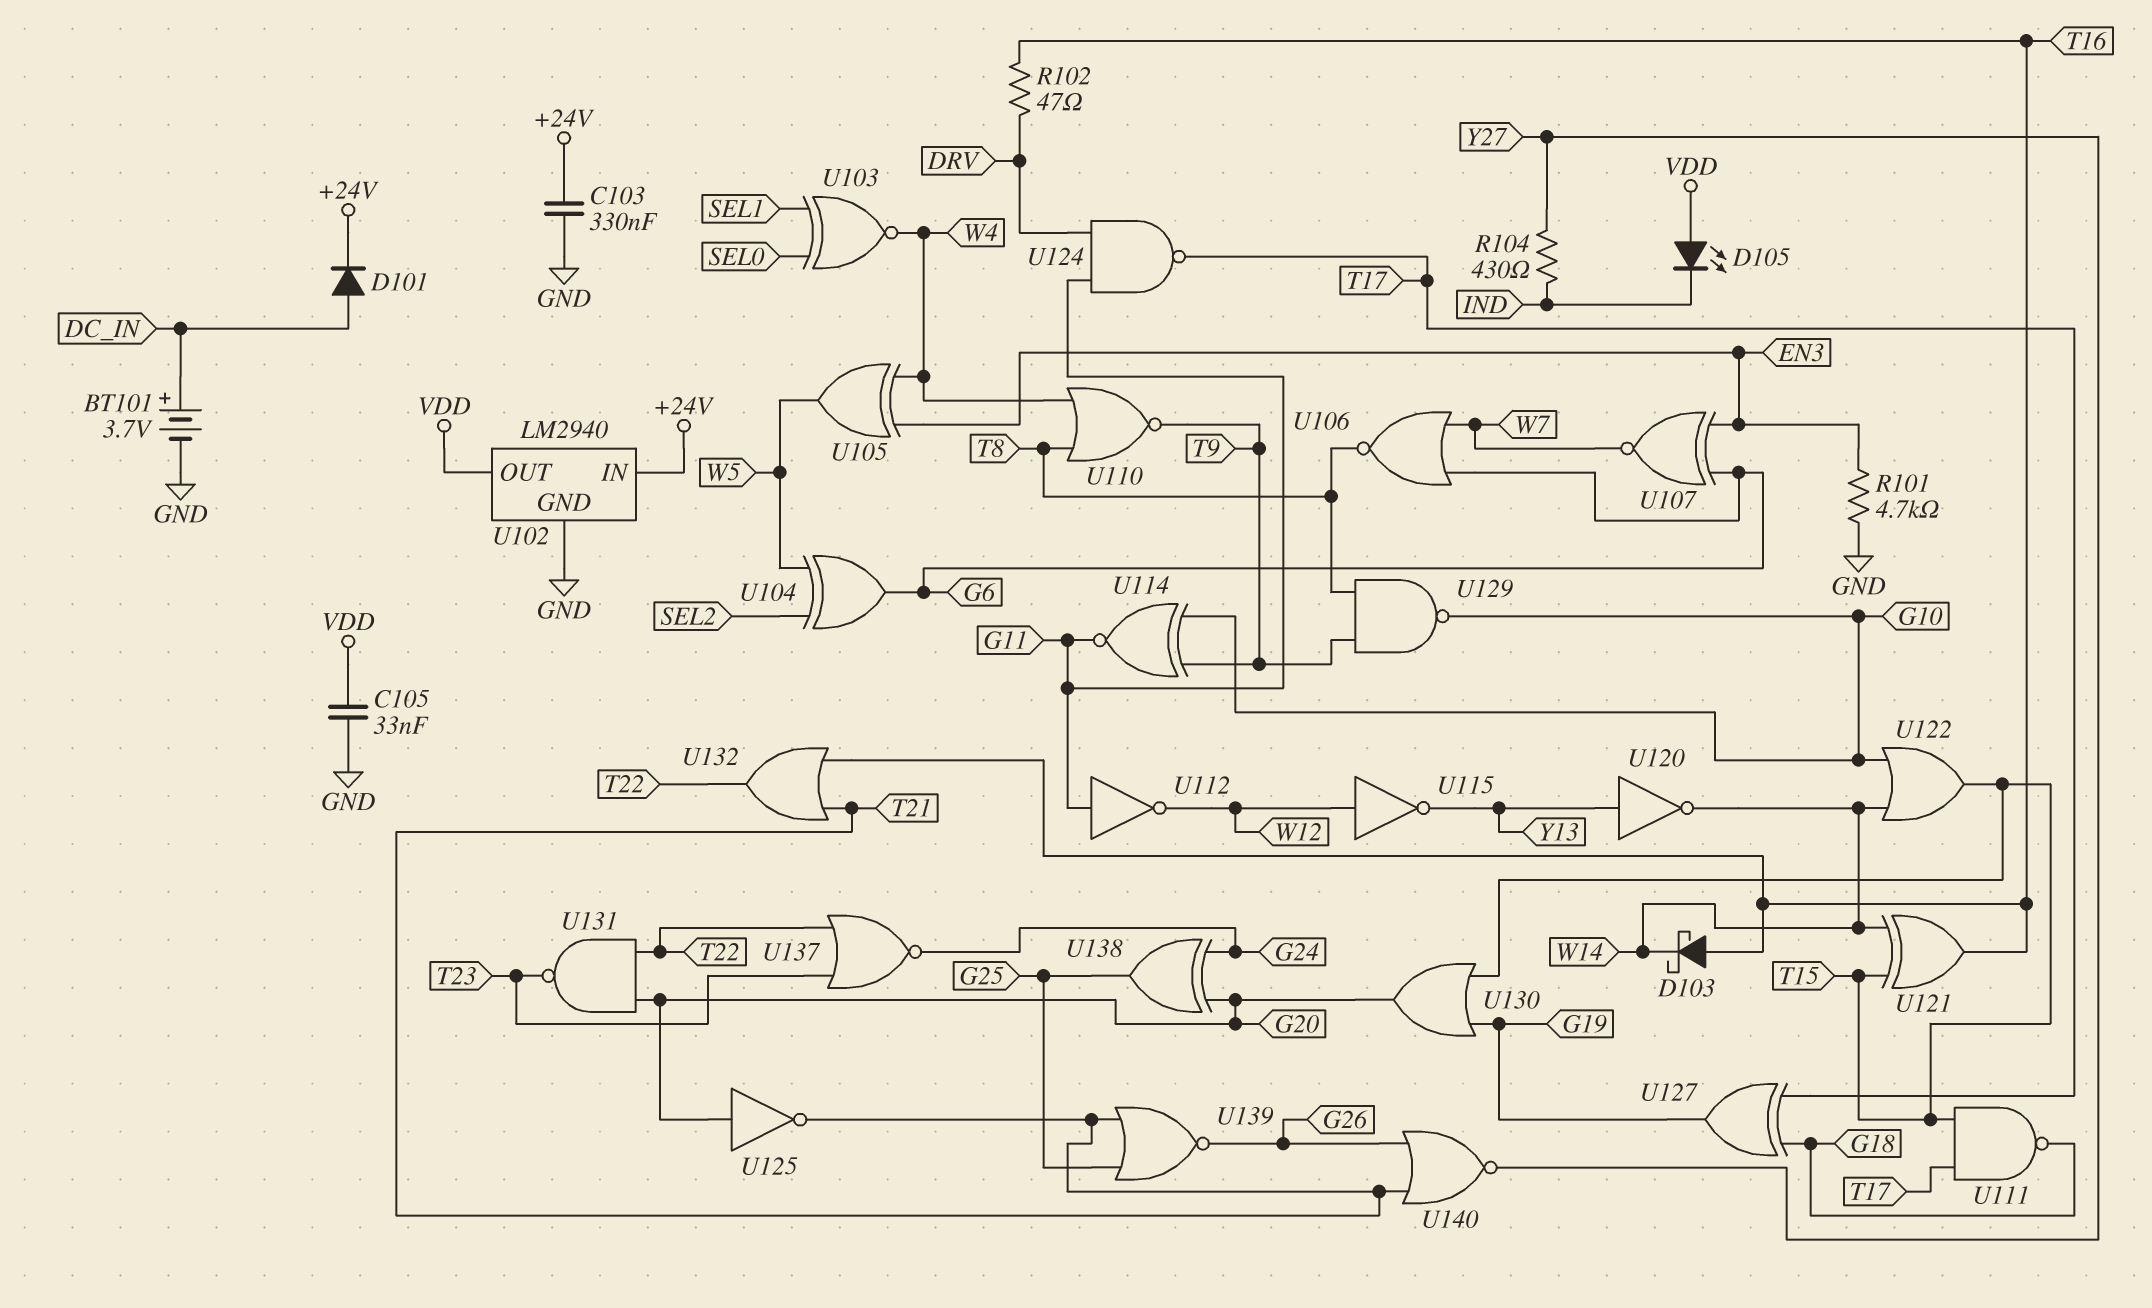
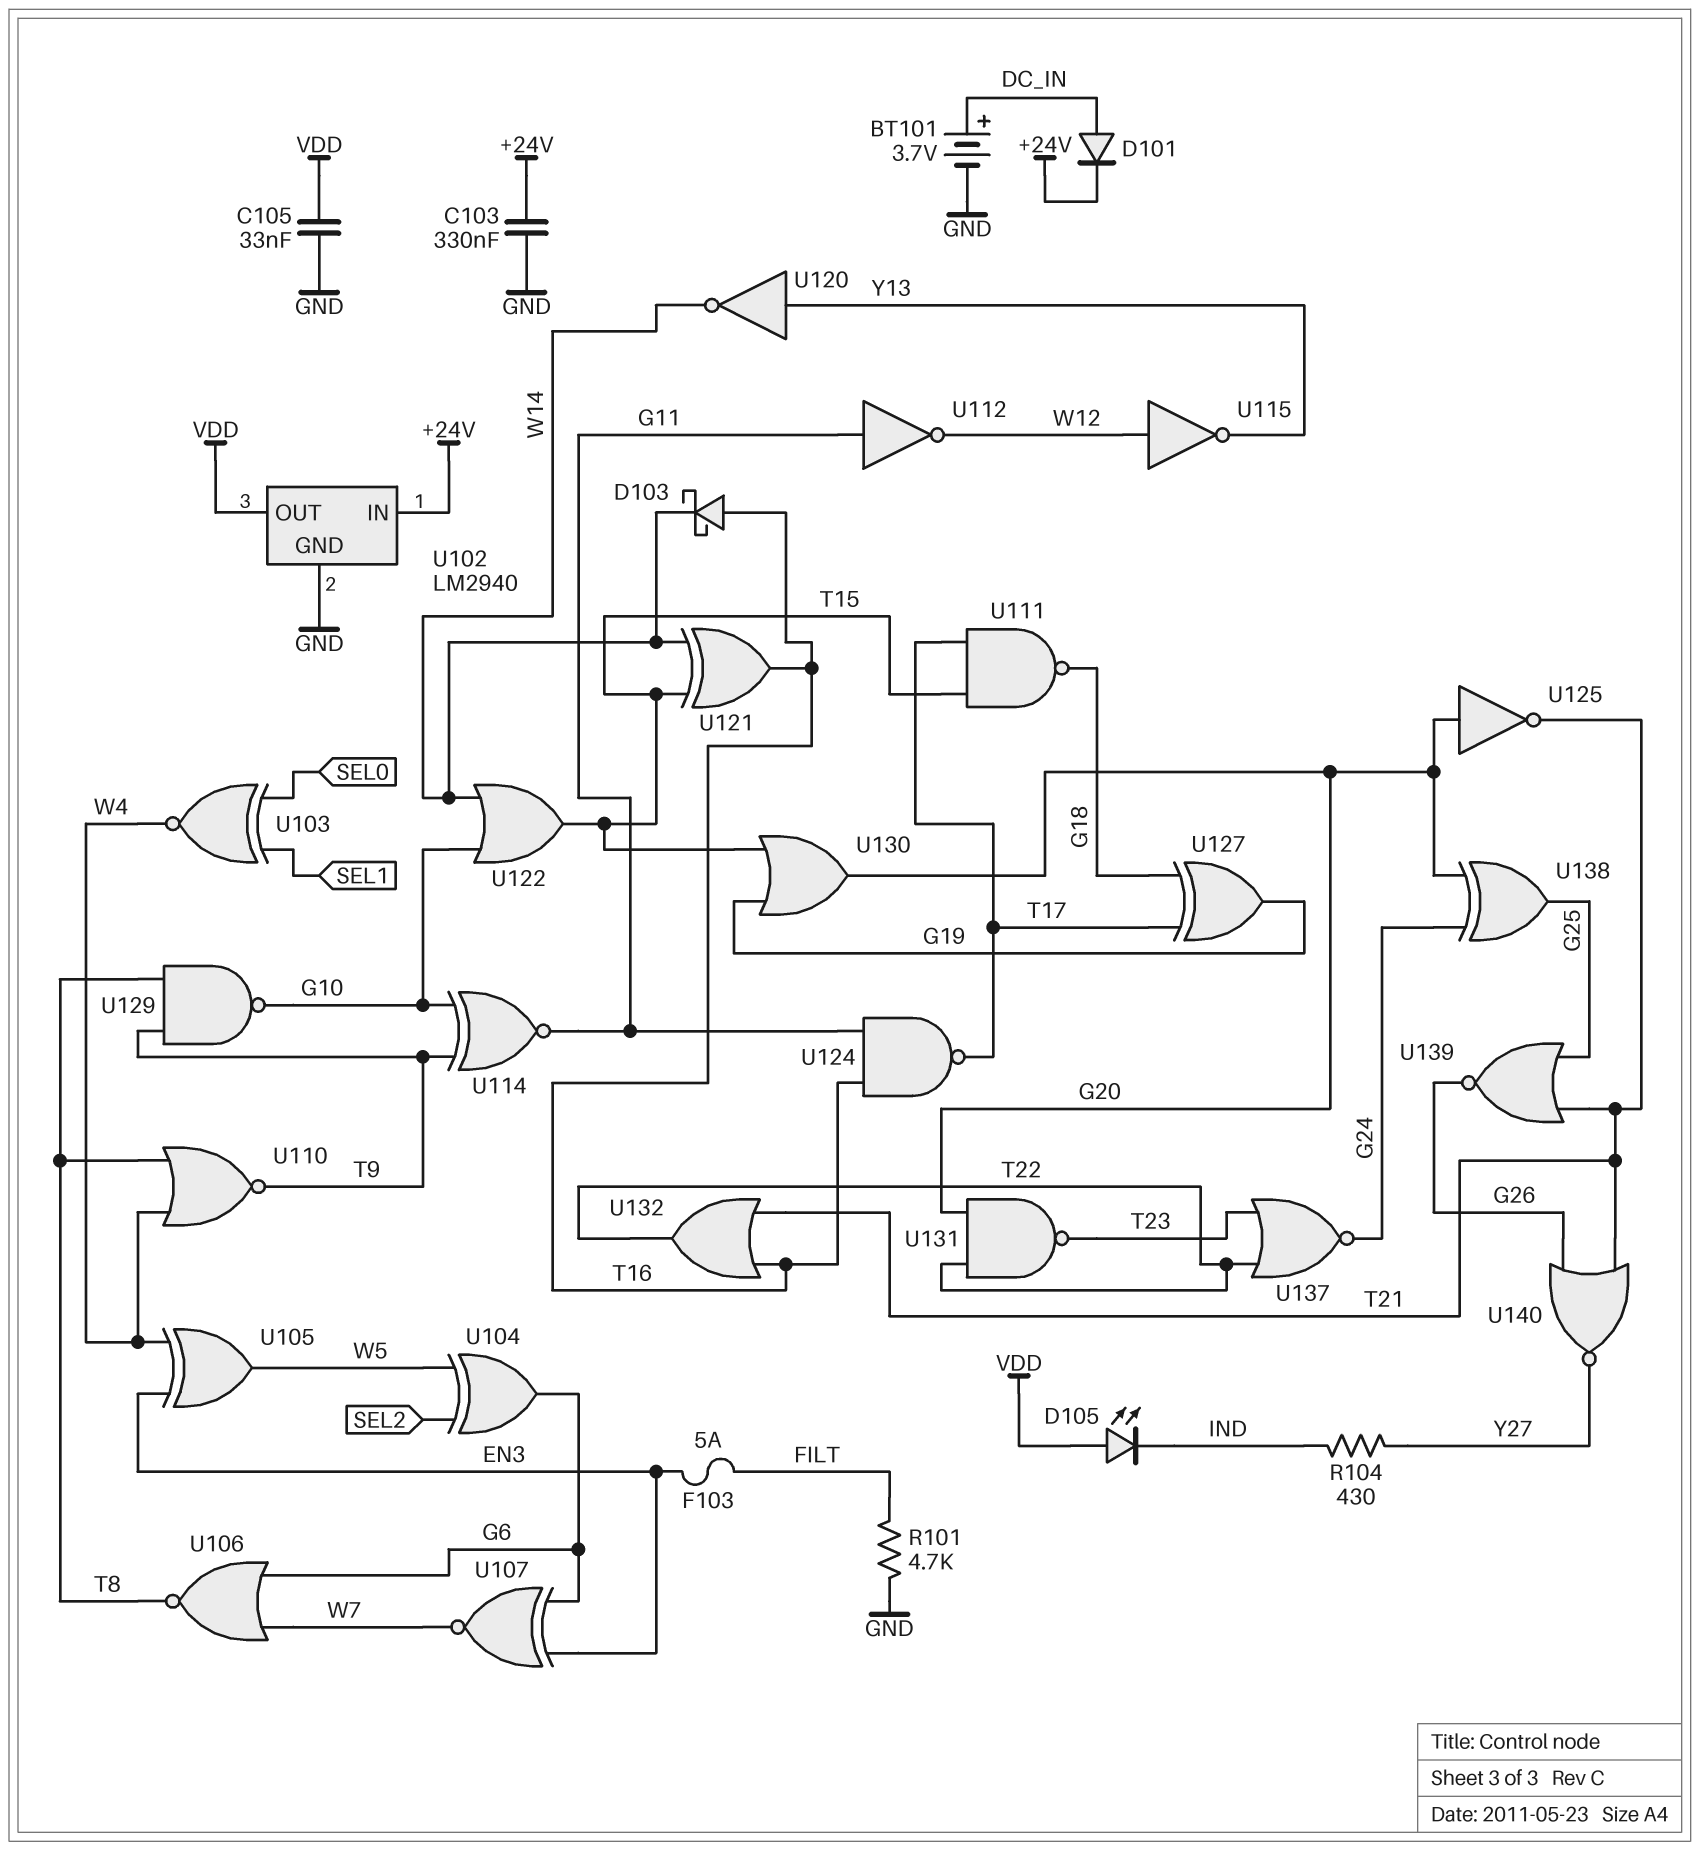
F103: none -> 5A (EN3, FILT)
R101: 4.7k (EN3, GND) -> 4.7k (FILT, GND)
R102: 47 (DRV, T16) -> none
U124: NAND (in DRV, in G11, out T17) -> NAND (in G11, in T16, out T17)

